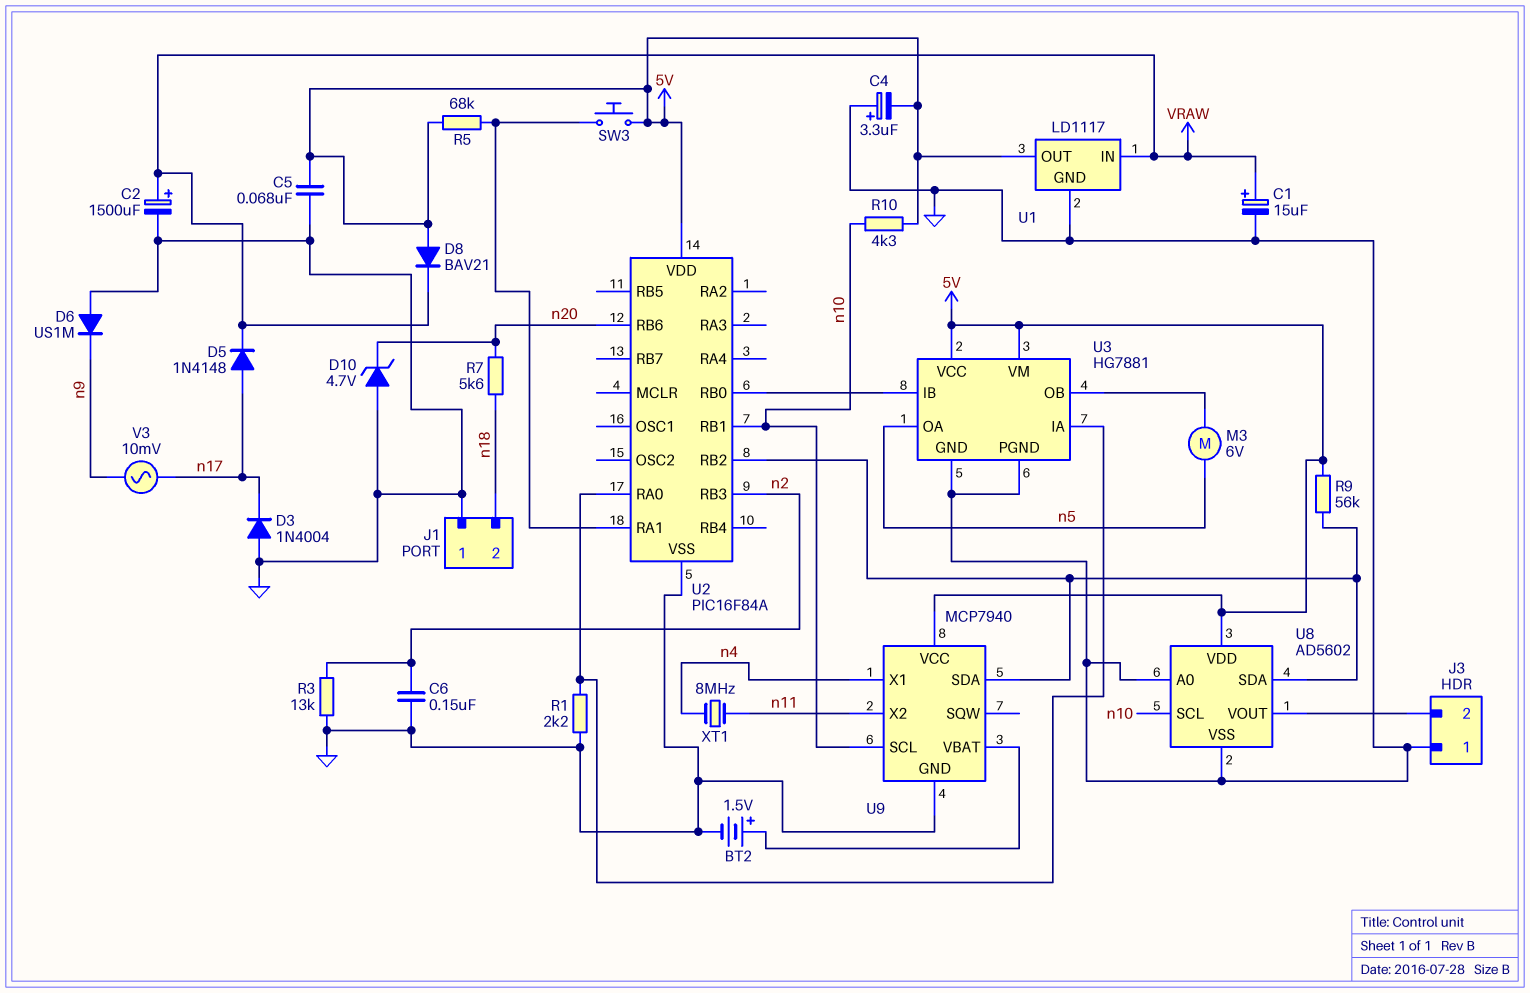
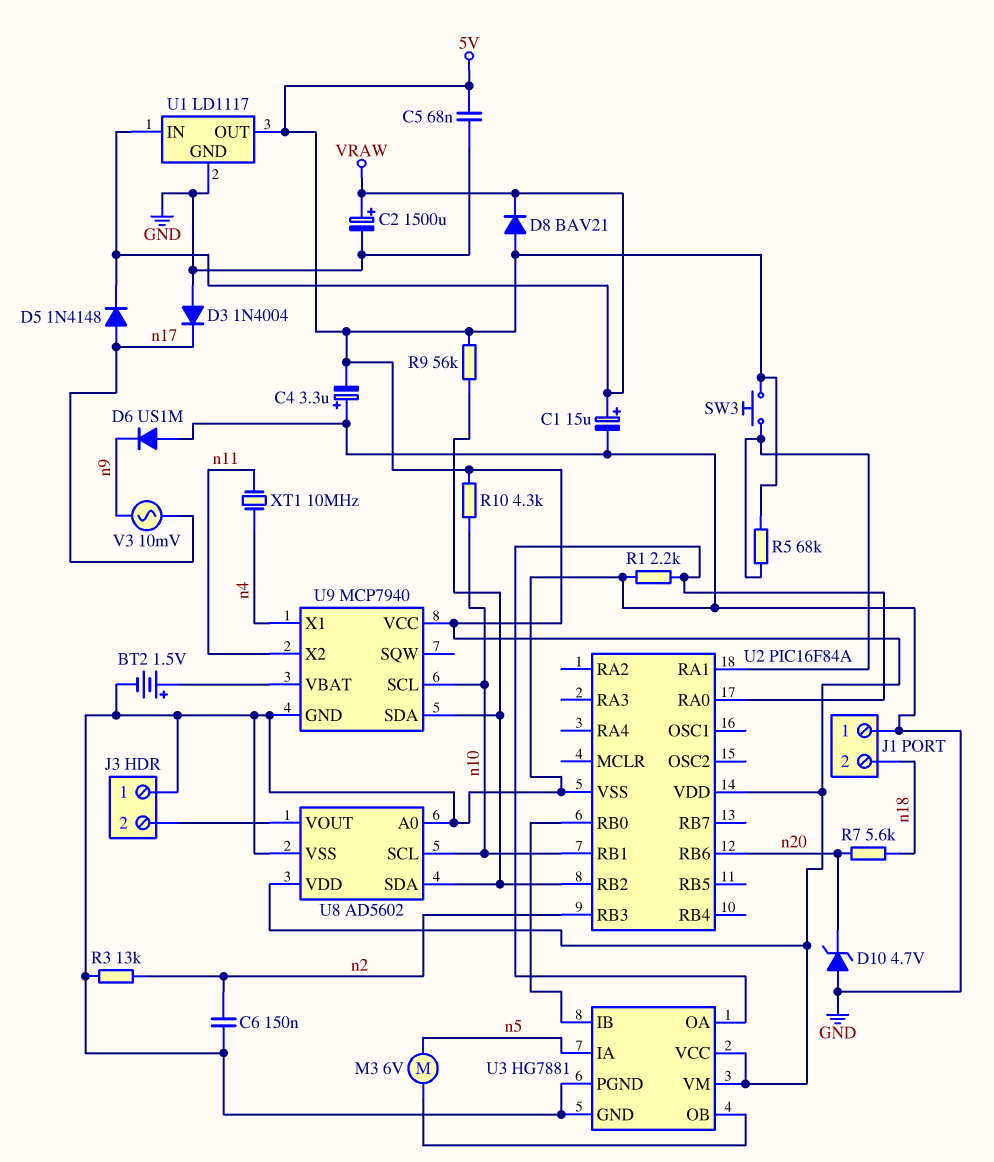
U3 pin IA: U2/RA0 -> n5
U3 pin OA: n5 -> U2/RA0
XT1: 8MHz (n4, n11) -> 10MHz (n4, n11)

